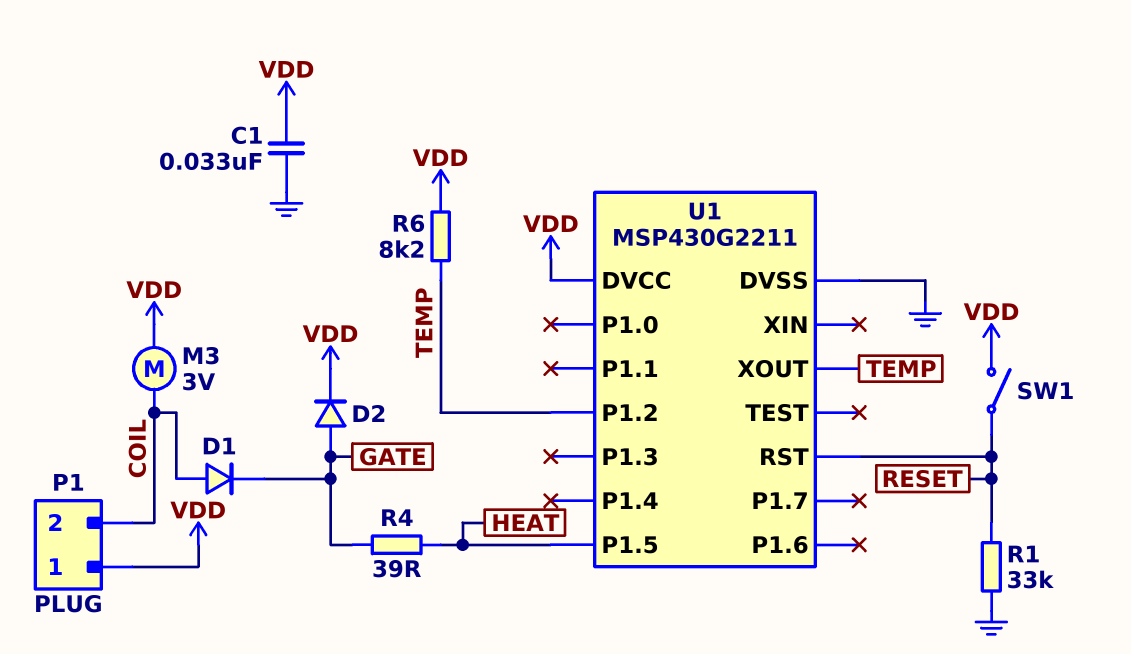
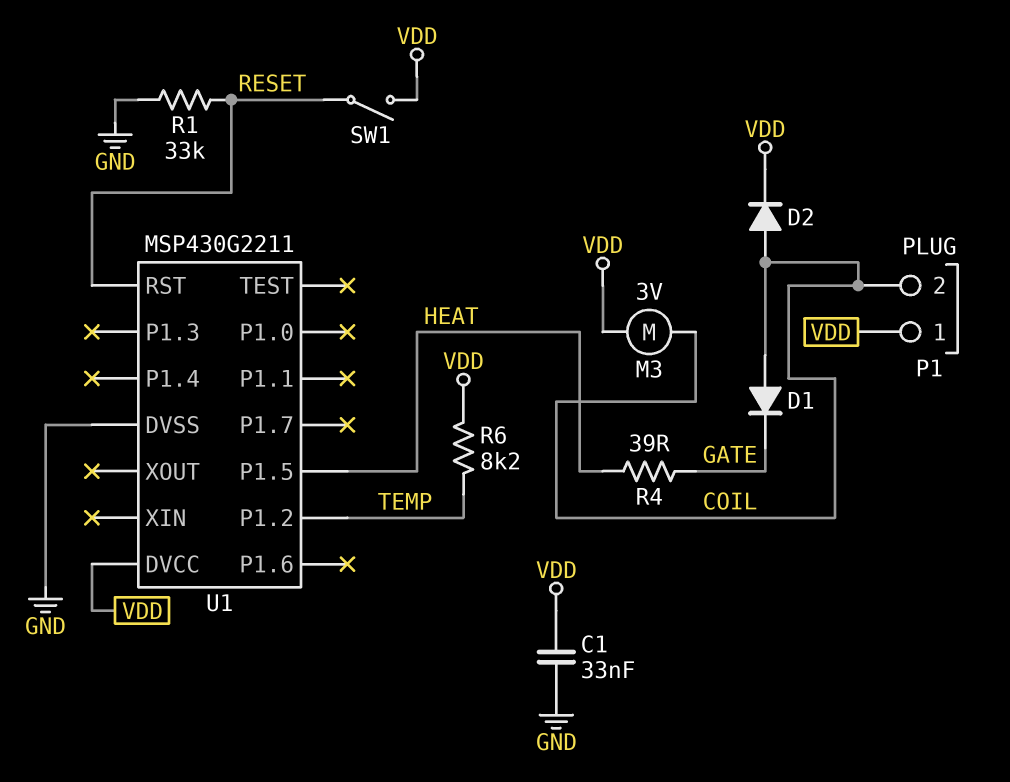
D2: diode (A GATE, K VDD) -> diode (A COIL, K VDD)
U1 pin XOUT: TEMP -> none

